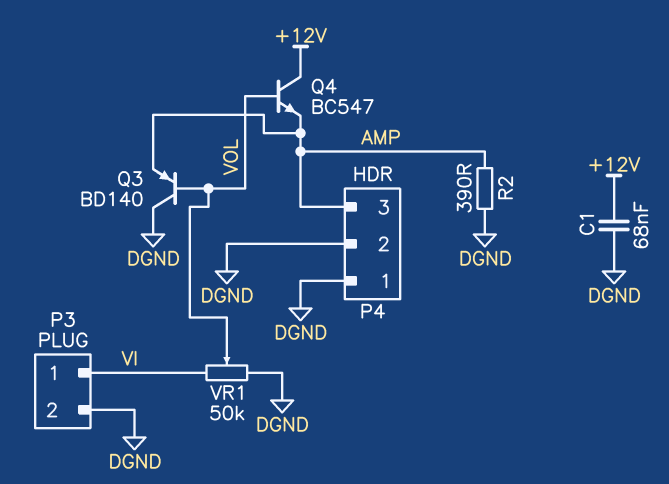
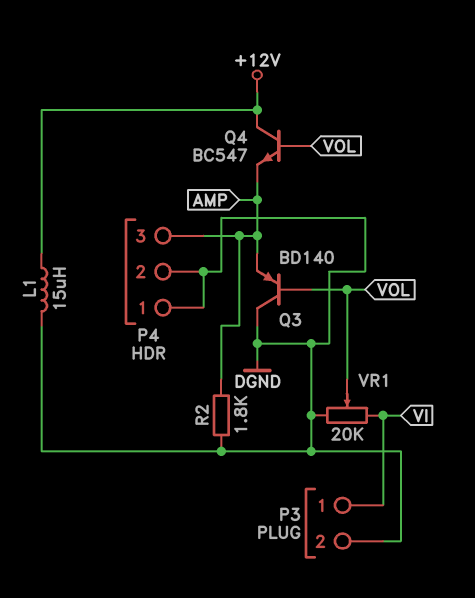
C1: 68nF (+12V, DGND) -> none
L1: none -> 15uH (+12V, DGND)
R2: 390 (AMP, DGND) -> 1.8k (AMP, DGND)
VR1: 50k (DGND, VI, wiper VOL) -> 20k (DGND, VI, wiper VOL)

